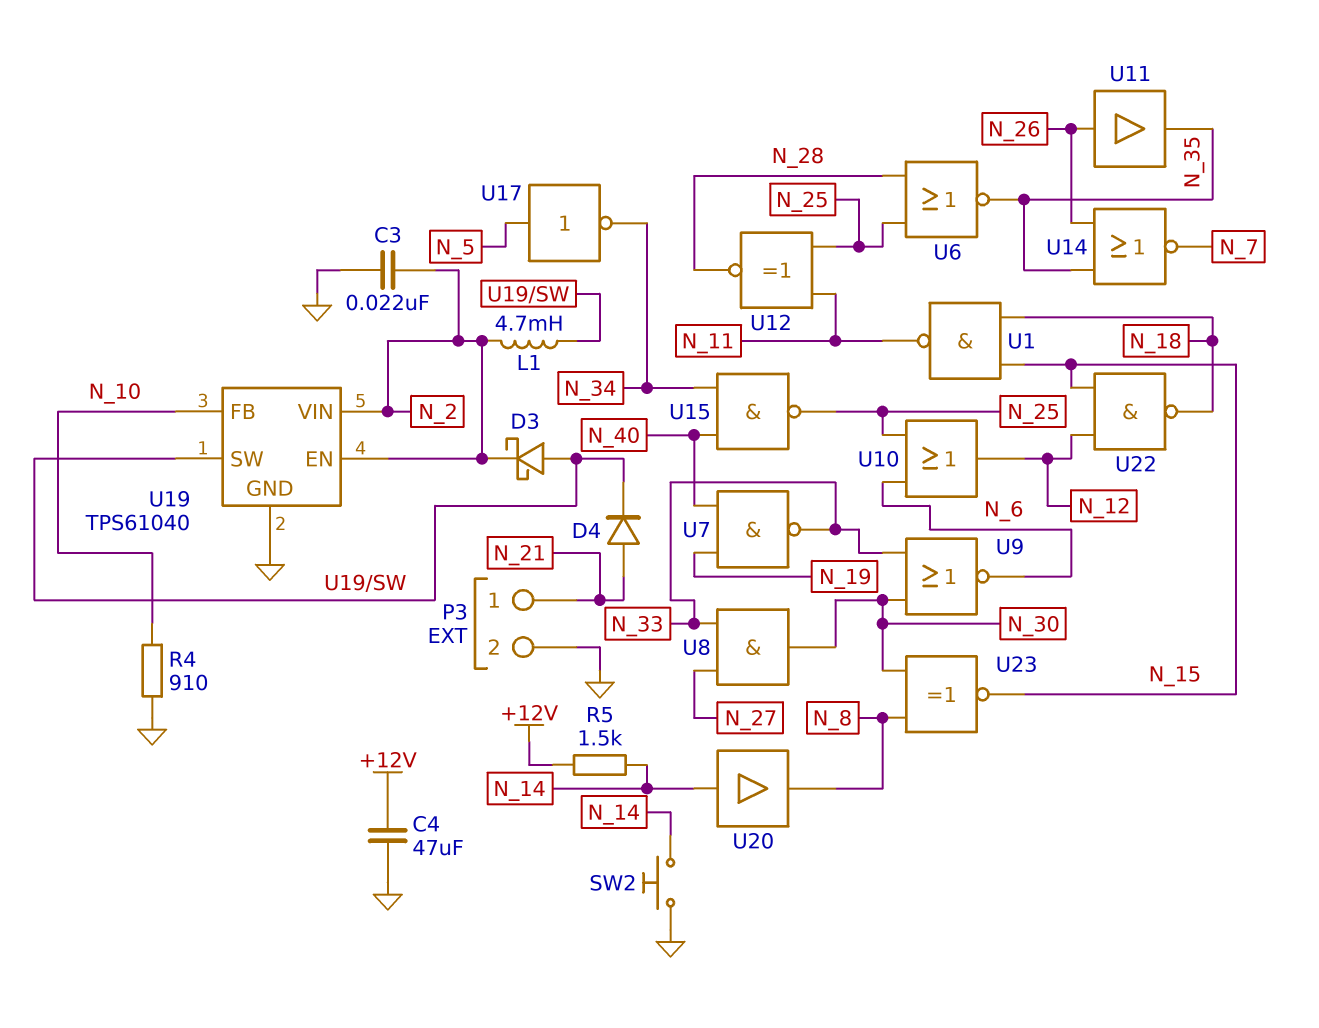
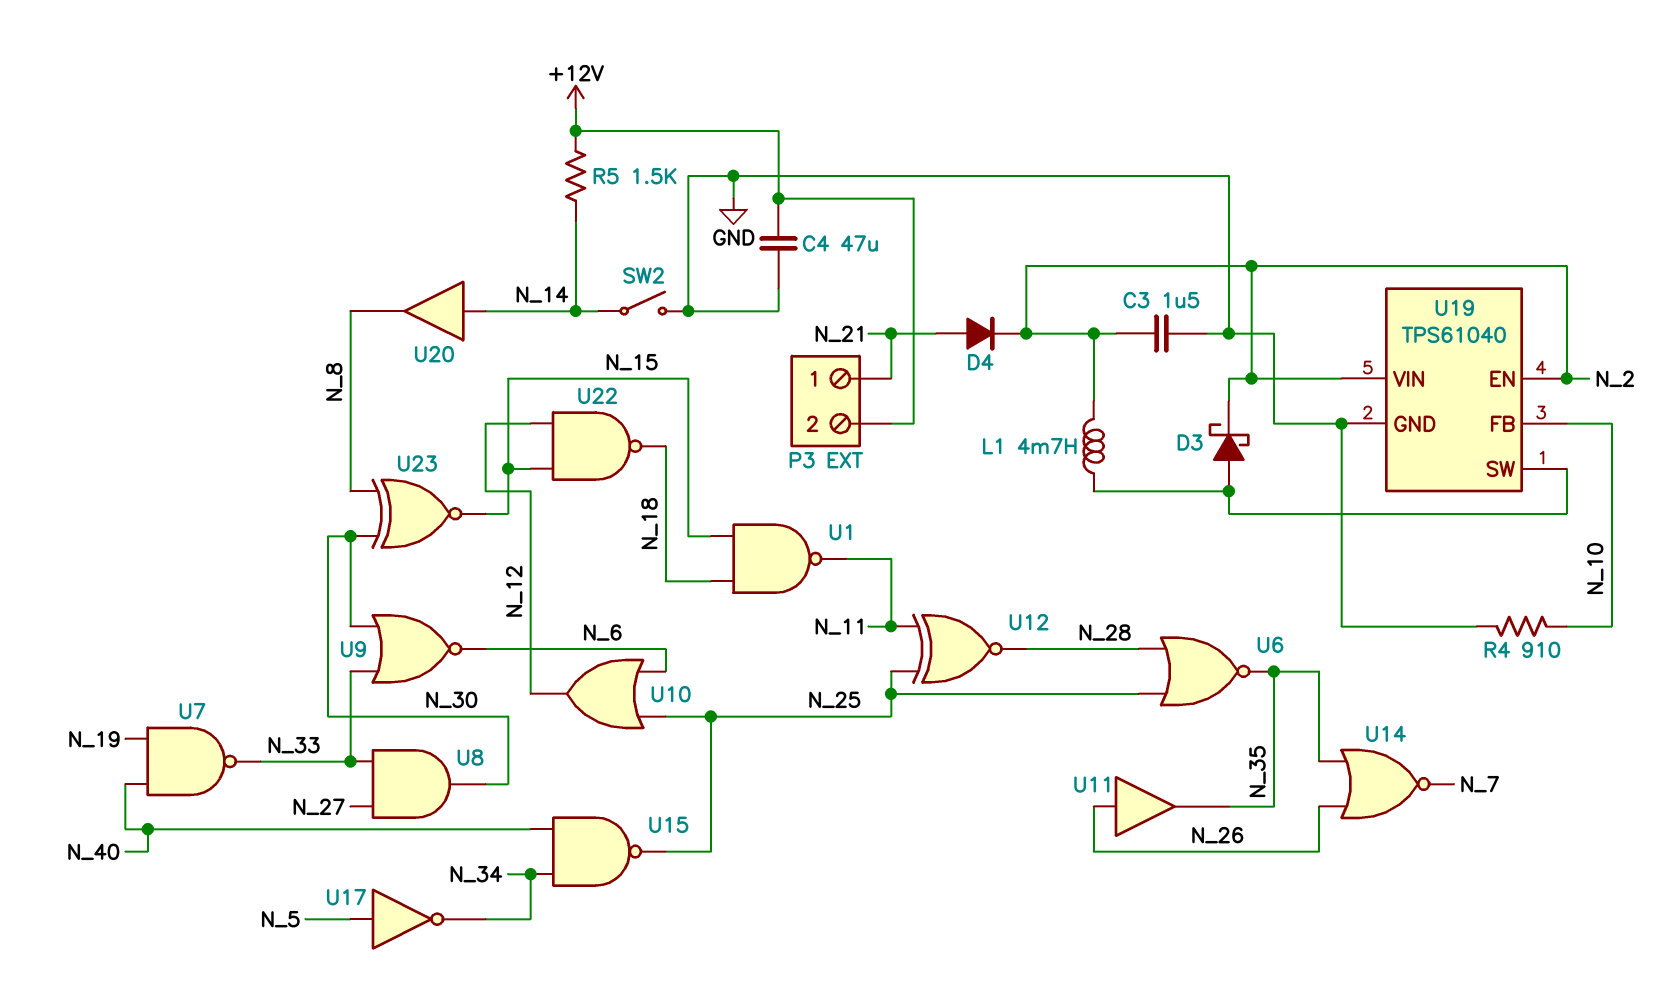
C3: 22nF (GND, N_2) -> 1.5uF (GND, N_2)
D4: diode (A N_21, K U19/SW) -> diode (A N_21, K N_2)
P3 pin 2: GND -> +12V
SW2: button (GND, N_14) -> switch (GND, N_14)

